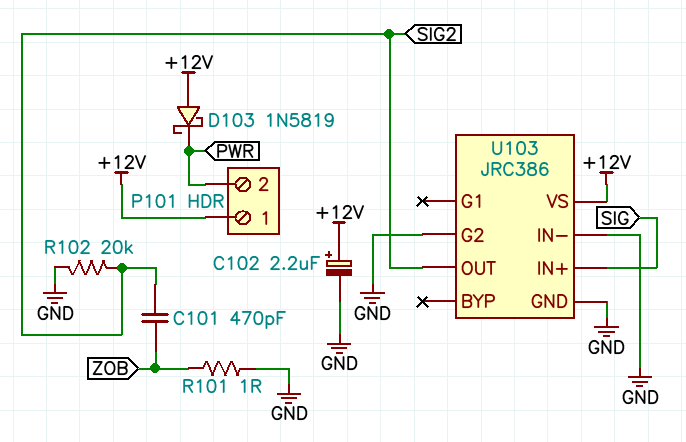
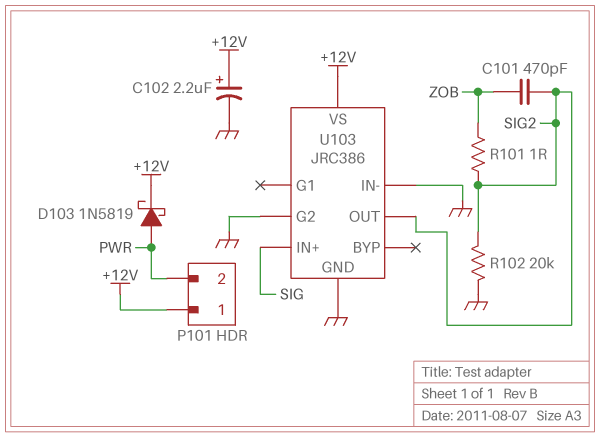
D103: schottky 1N5819 (A +12V, K PWR) -> schottky 1N5819 (A PWR, K +12V)
R101: 1 (GND, ZOB) -> 1 (SIG2, ZOB)

